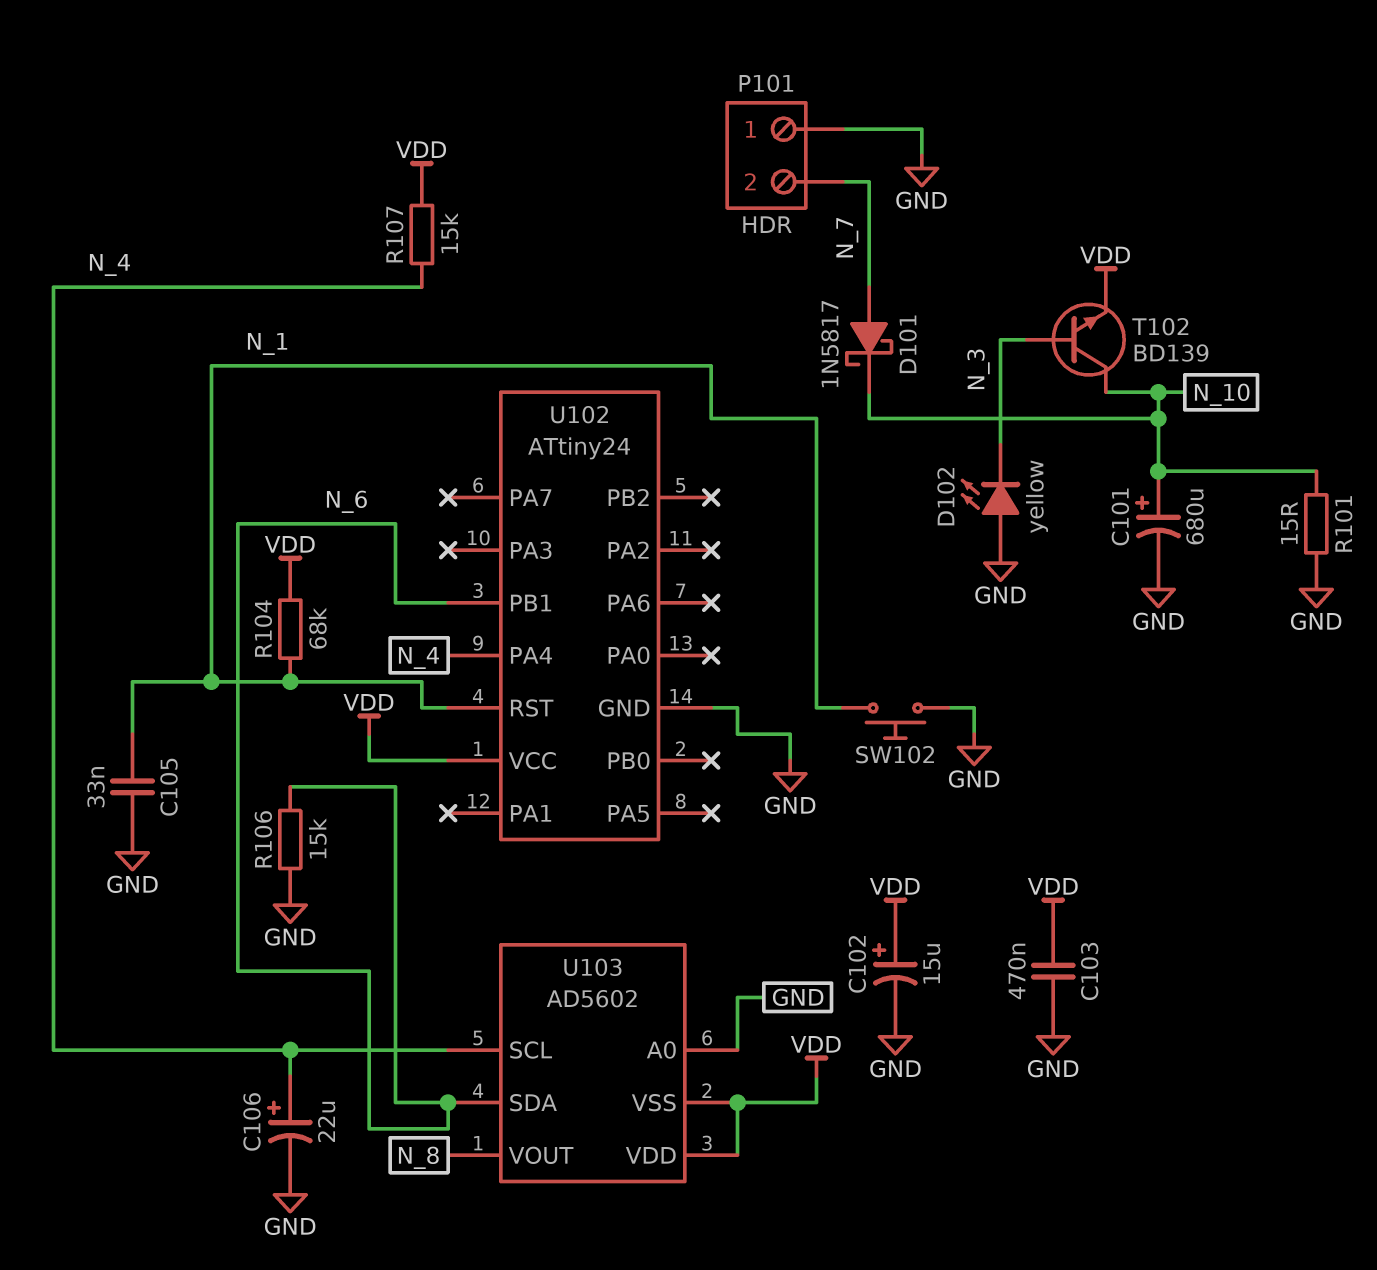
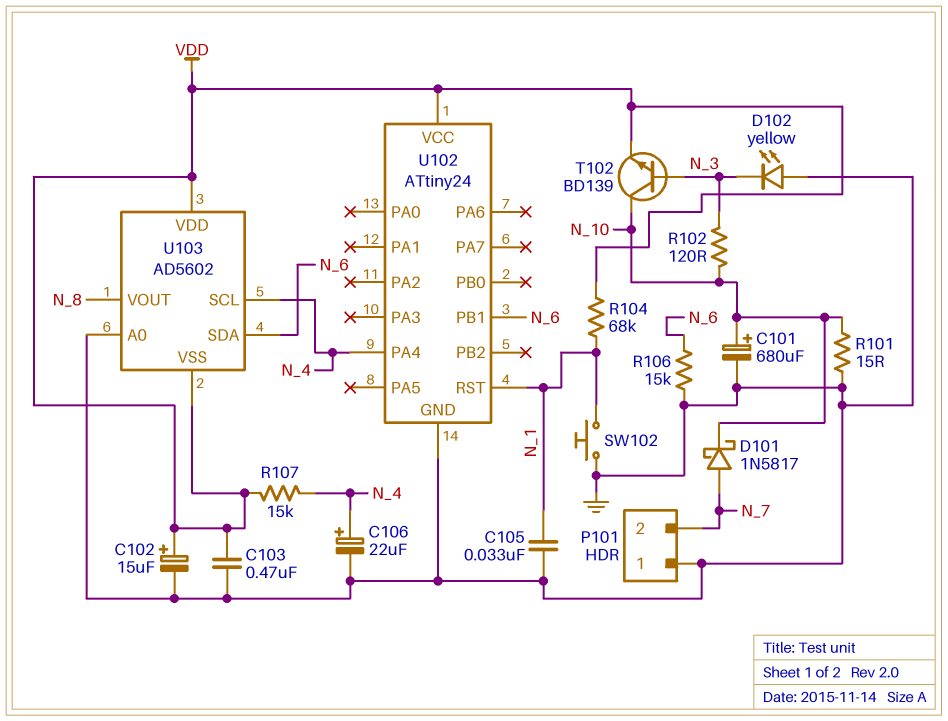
R102: none -> 120 (N_3, N_10)

